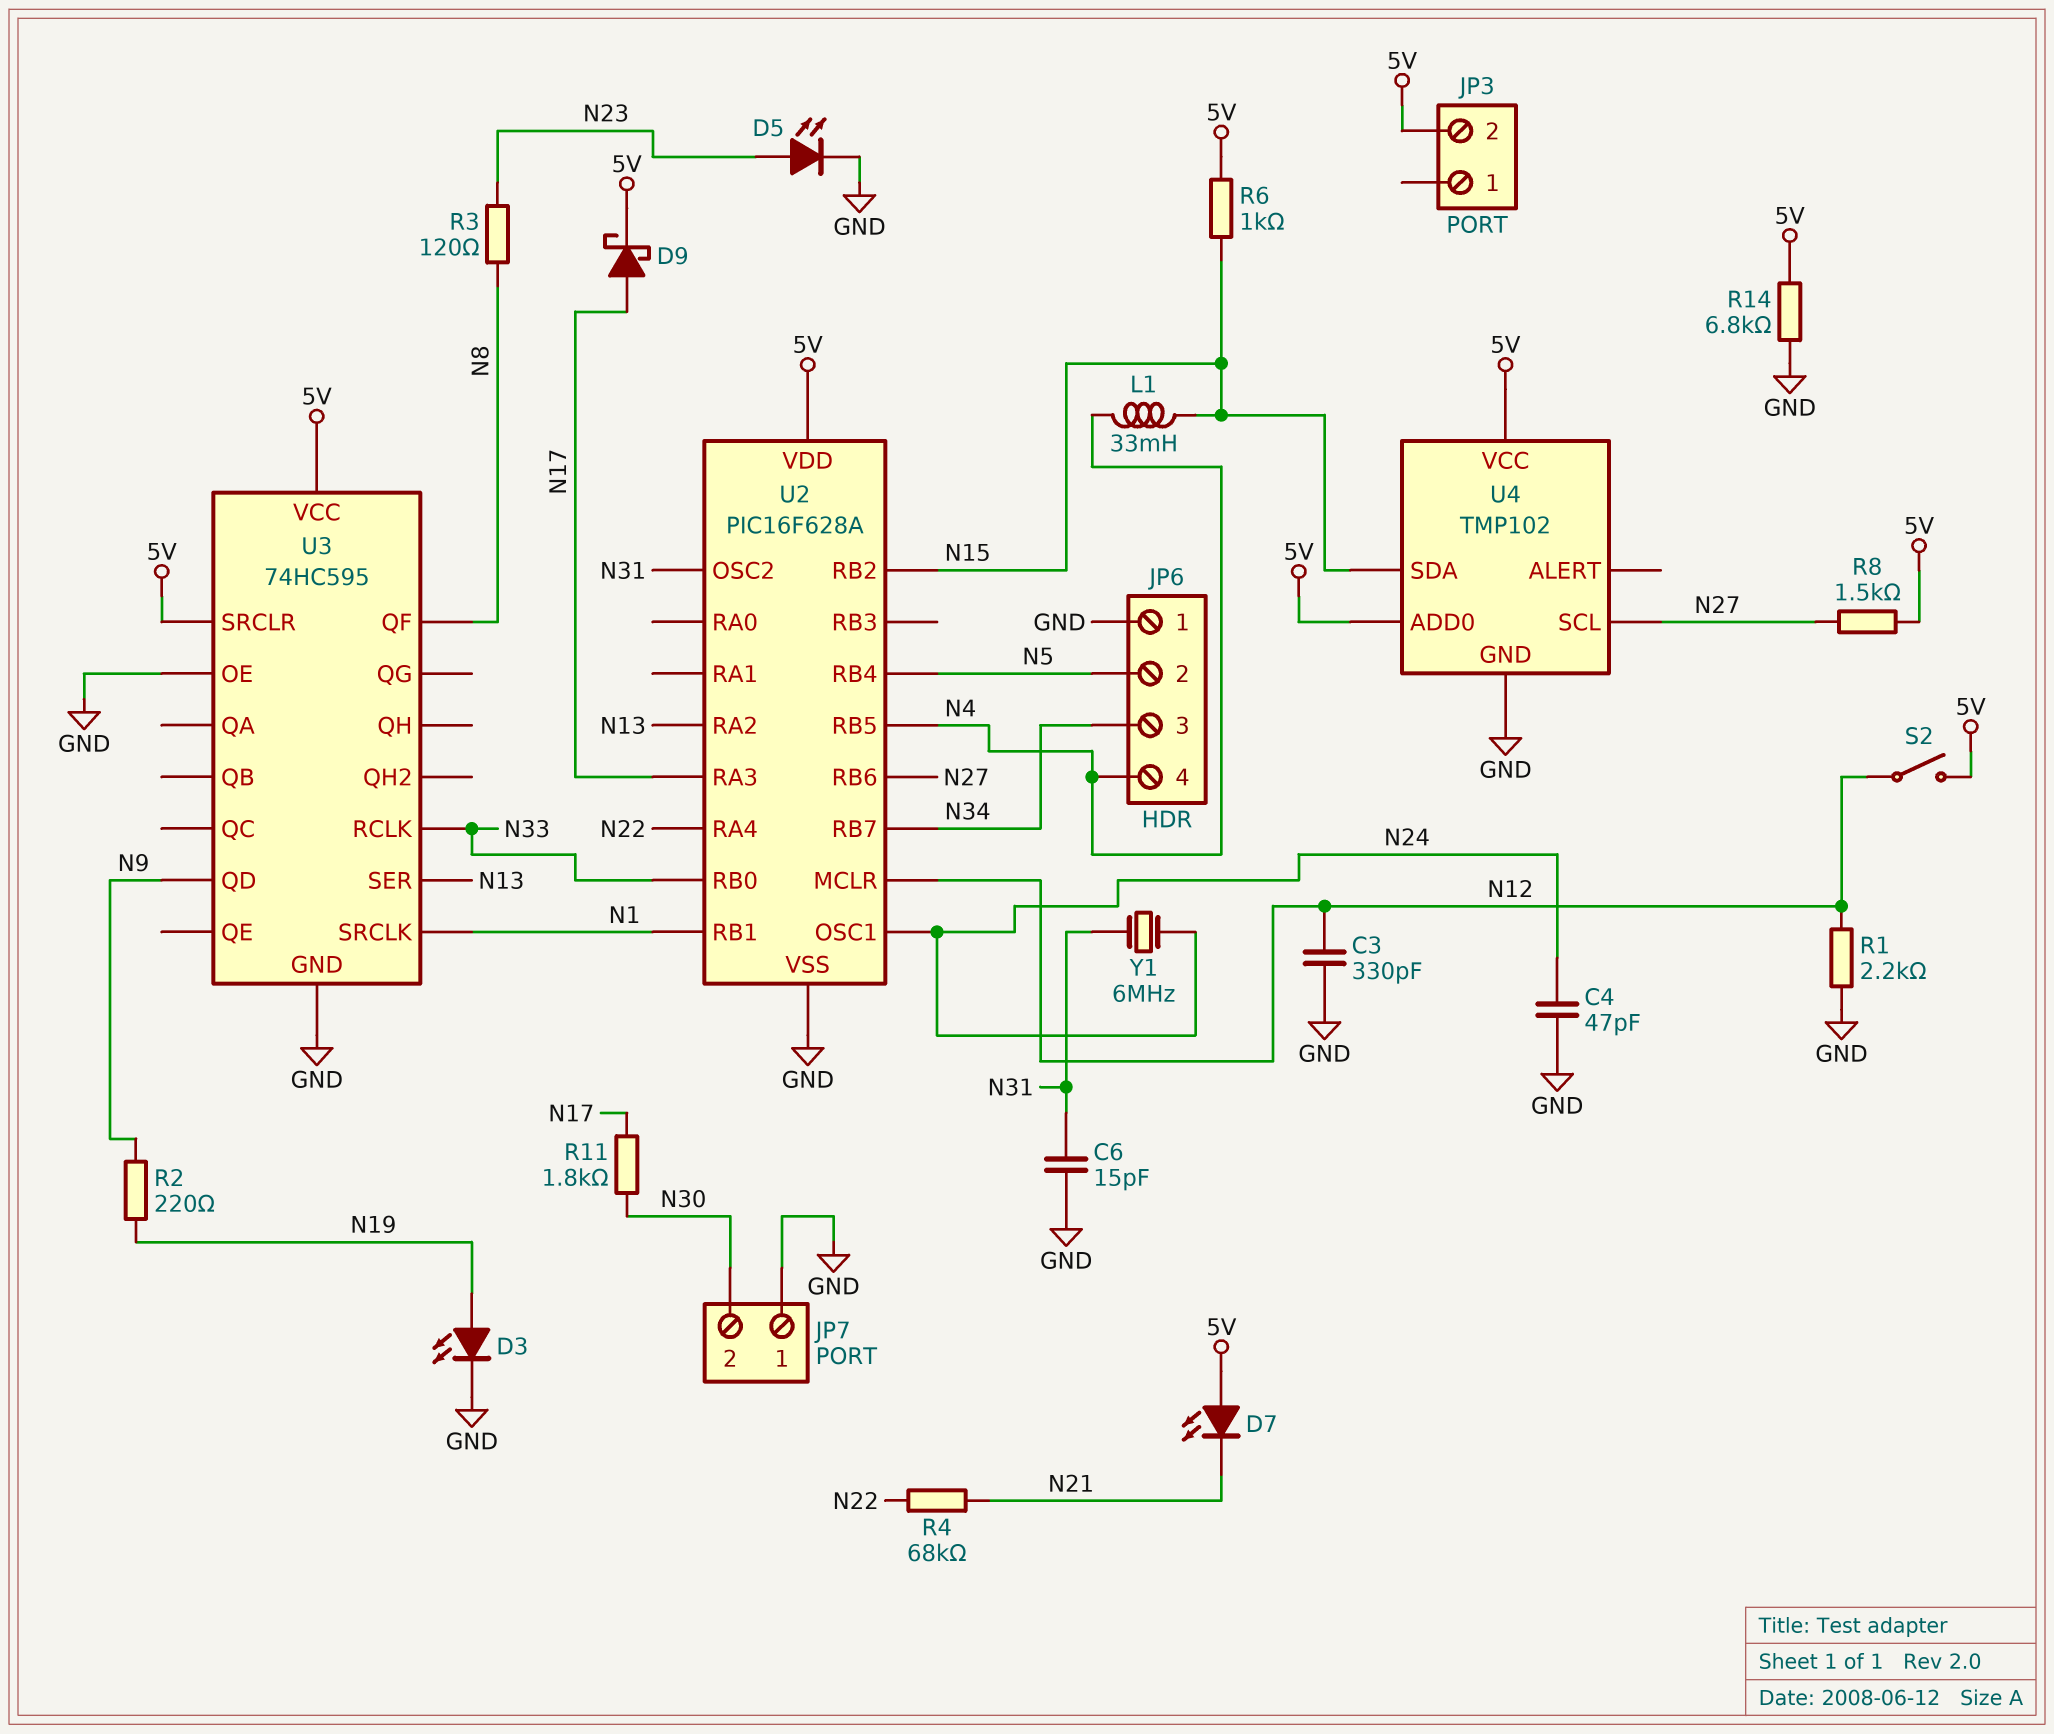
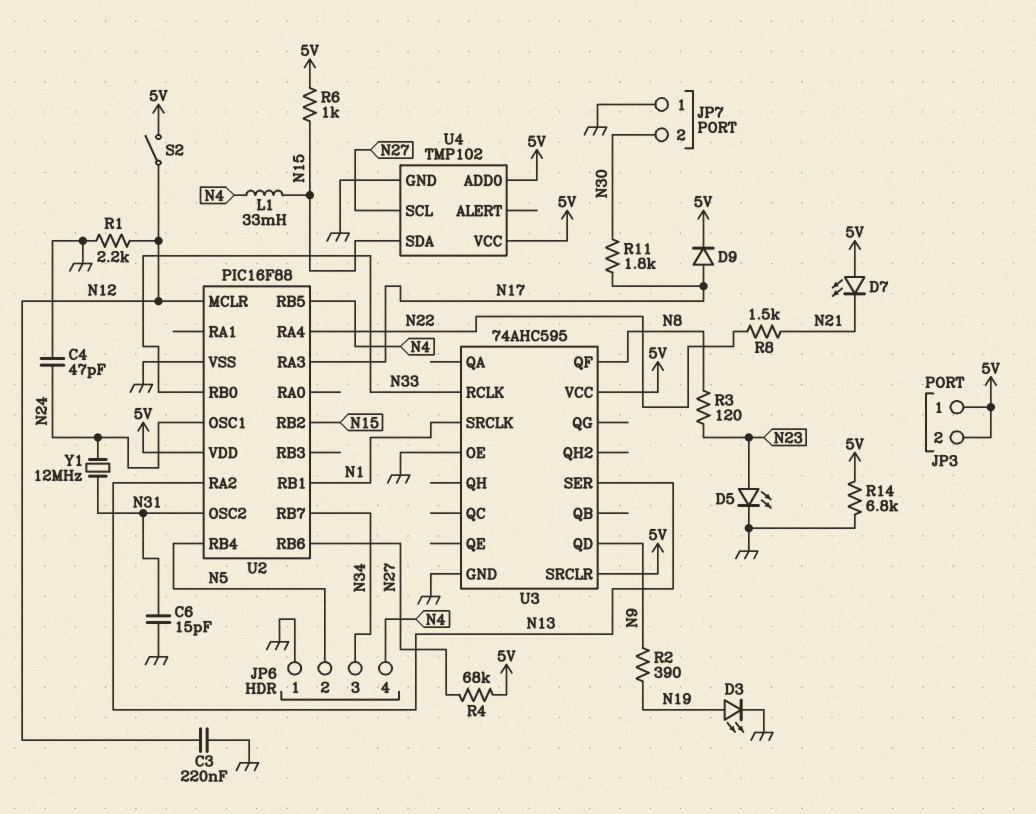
C3: 330pF (GND, N12) -> 220nF (GND, N12)
D9: schottky (A N17, K 5V) -> diode (A N17, K 5V)
JP3 pin 1: none -> 5V
R2: 220 (N9, N19) -> 390 (N9, N19)
R4: 68k (N21, N22) -> 68k (5V, N27)
R8: 1.5k (5V, N27) -> 1.5k (N21, N22)
U2: PIC16F628A -> PIC16F88
U3: 74HC595 -> 74AHC595
Y1: 6MHz (N24, N31) -> 12MHz (N24, N31)

